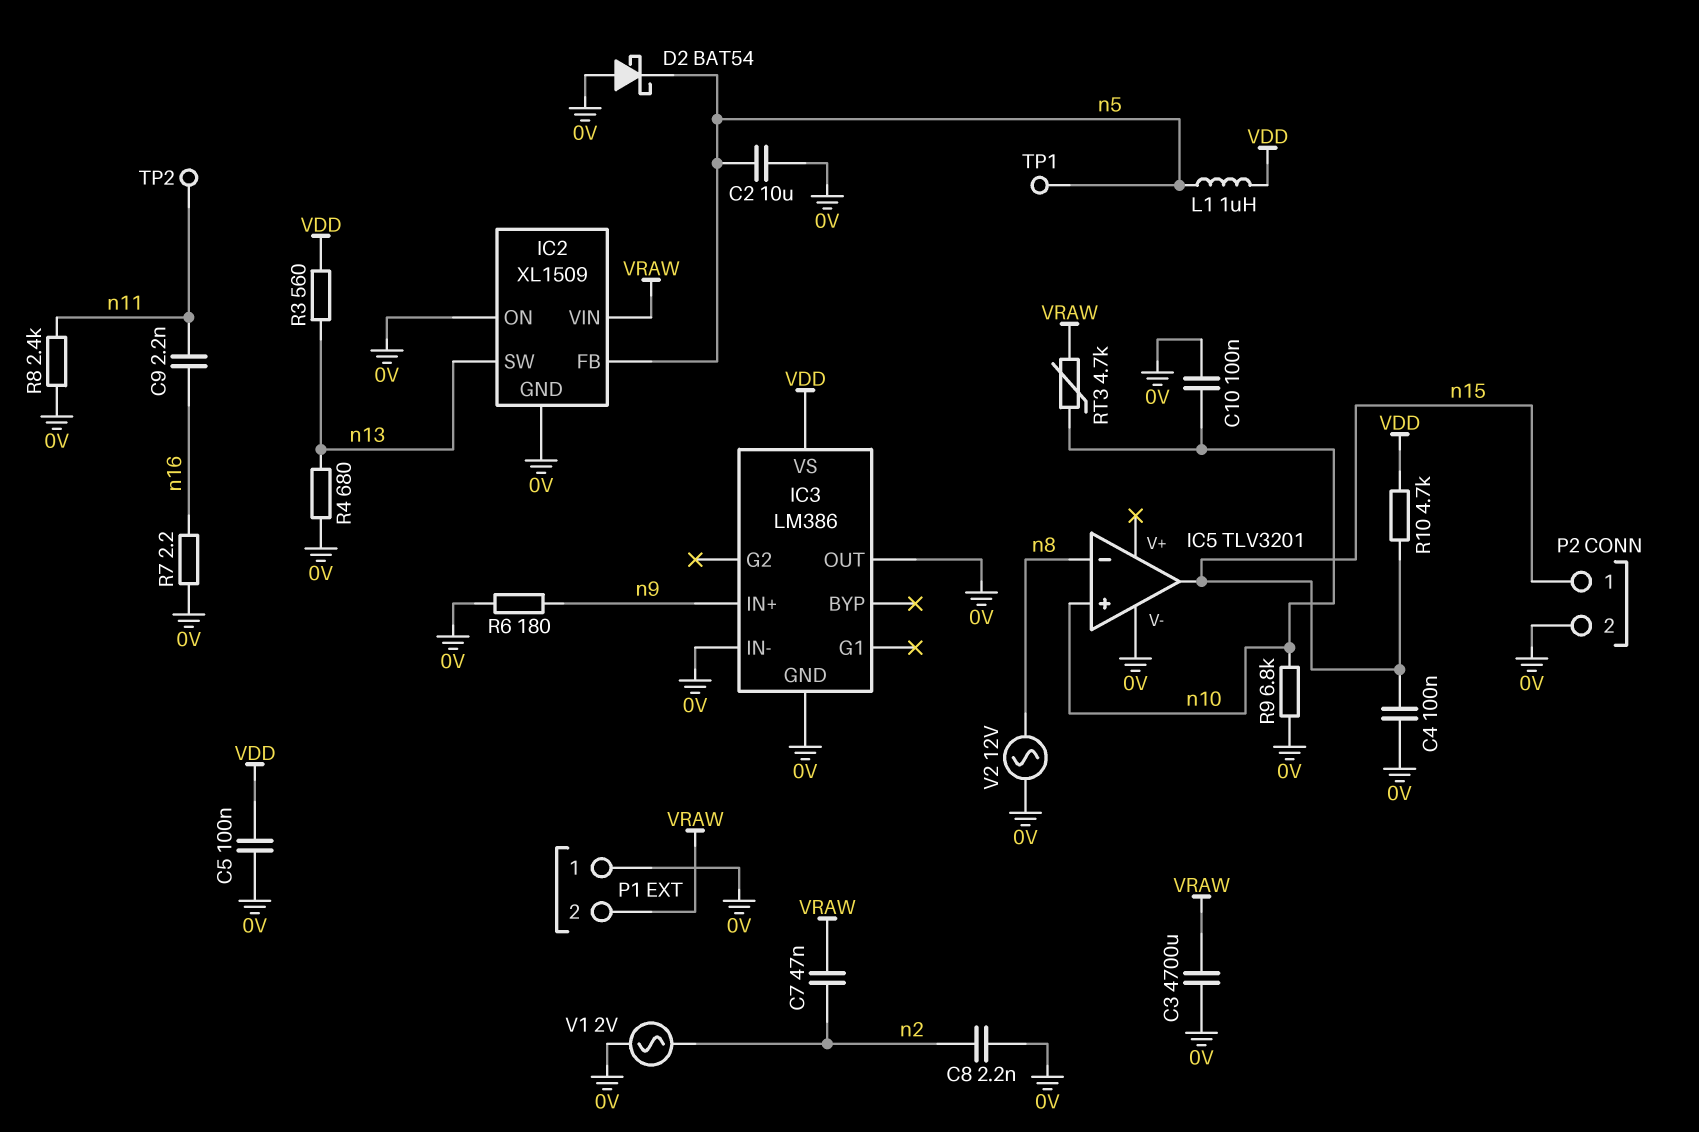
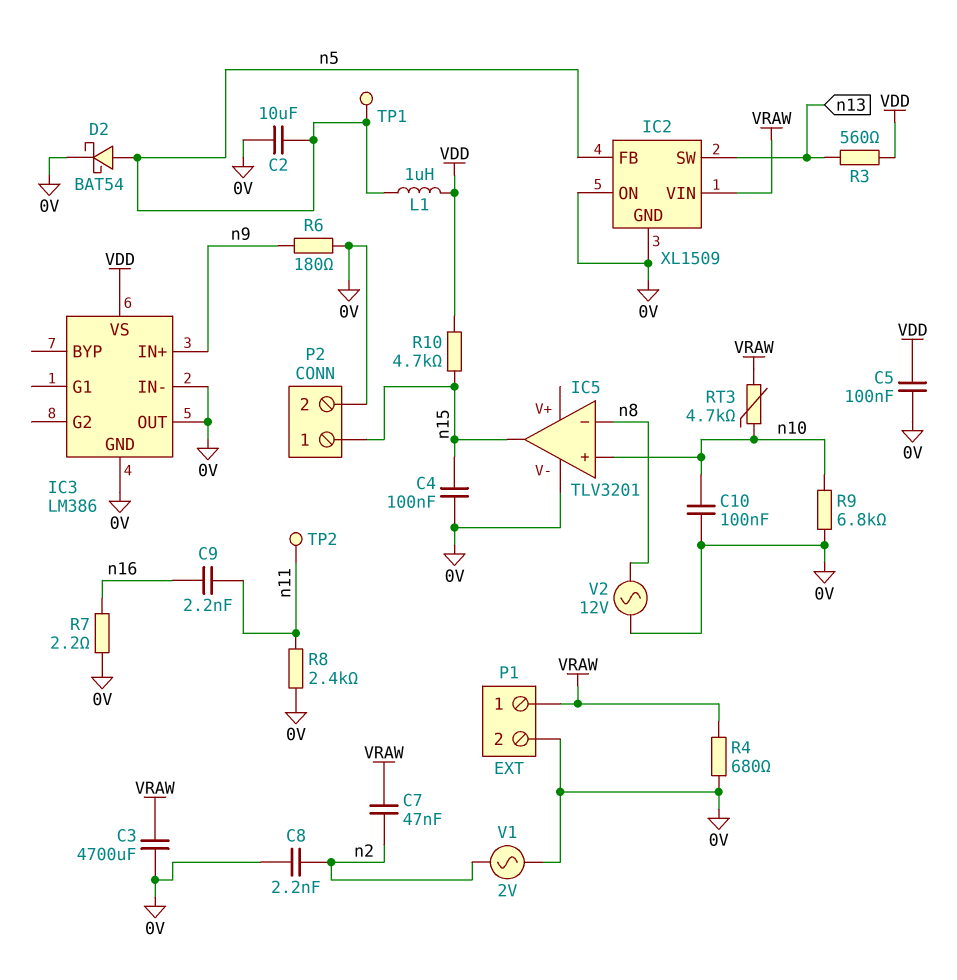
D2: schottky BAT54 (A 0V, K n5) -> schottky BAT54 (A n5, K 0V)
P1 pin 1: 0V -> VRAW
P1 pin 2: VRAW -> 0V
R4: 680 (0V, n13) -> 680 (0V, VRAW)

